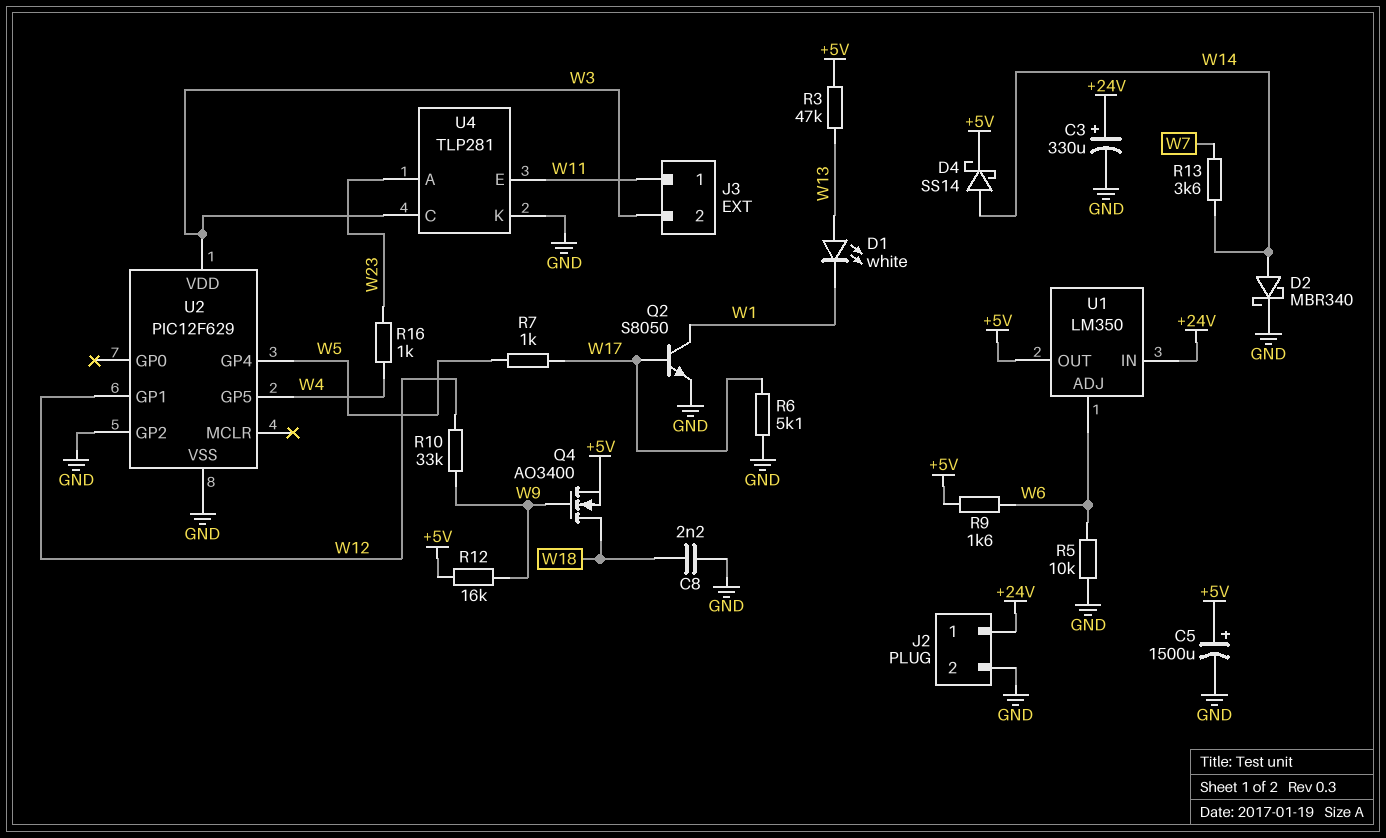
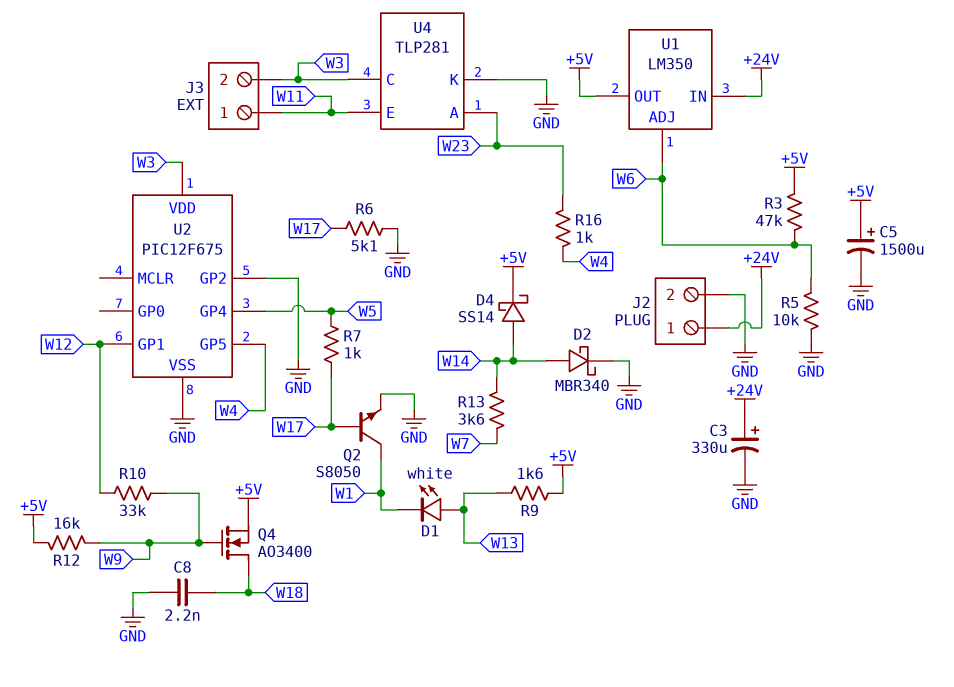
R3: 47k (+5V, W13) -> 47k (+5V, W6)
R9: 1.6k (+5V, W6) -> 1.6k (+5V, W13)
U2: PIC12F629 -> PIC12F675

